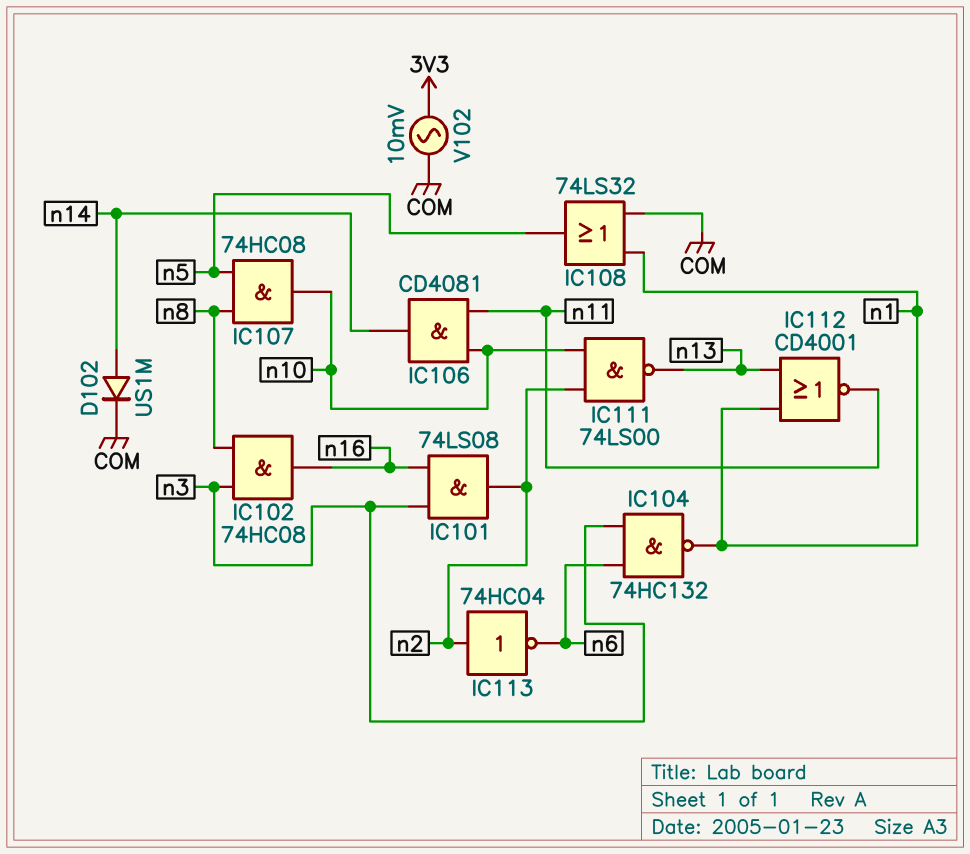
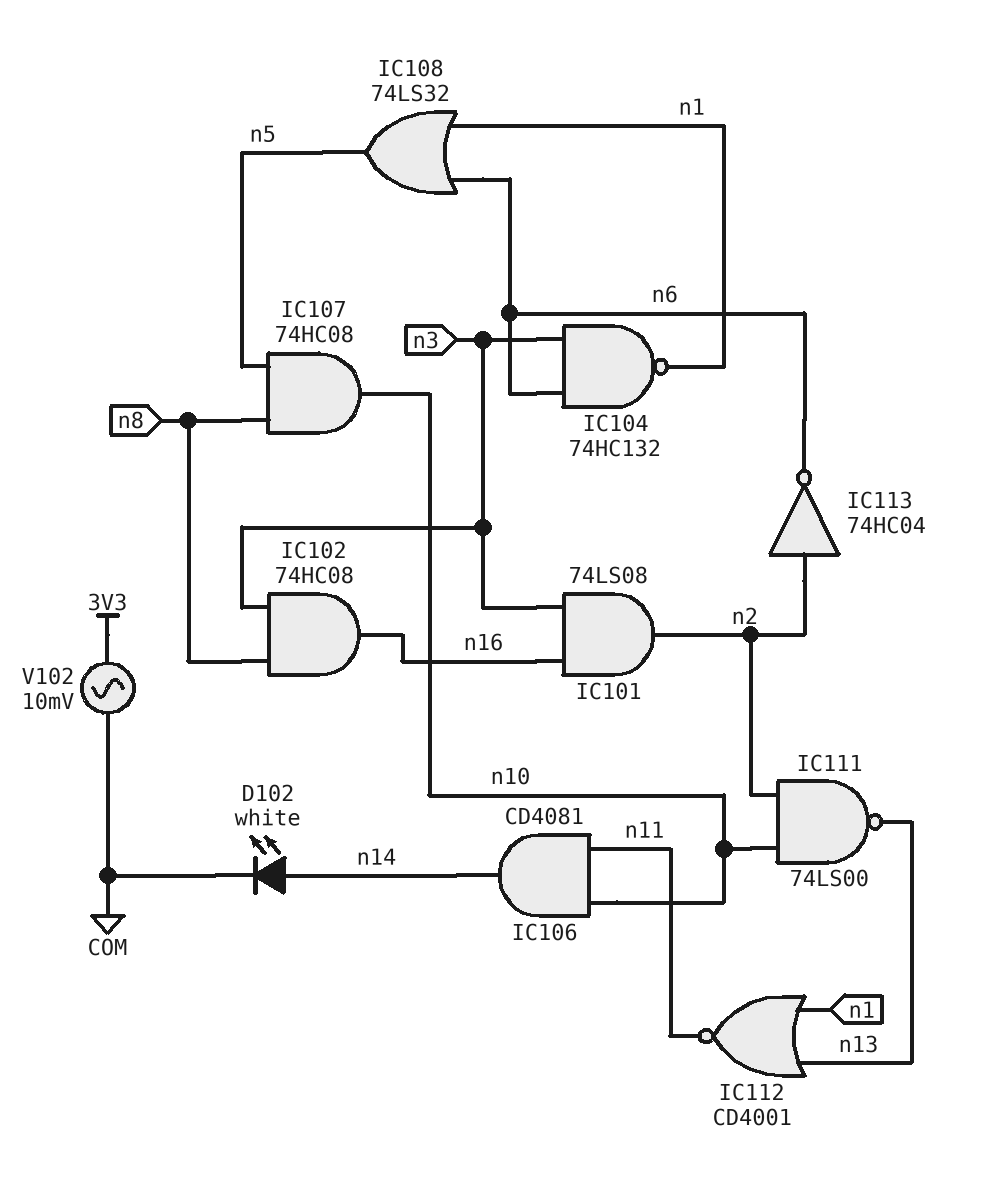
D102: diode US1M (A n14, K COM) -> LED white (A n14, K COM)
IC108: OR 74LS32 (in COM, in n1, out n5) -> OR 74LS32 (in n1, in n6, out n5)

